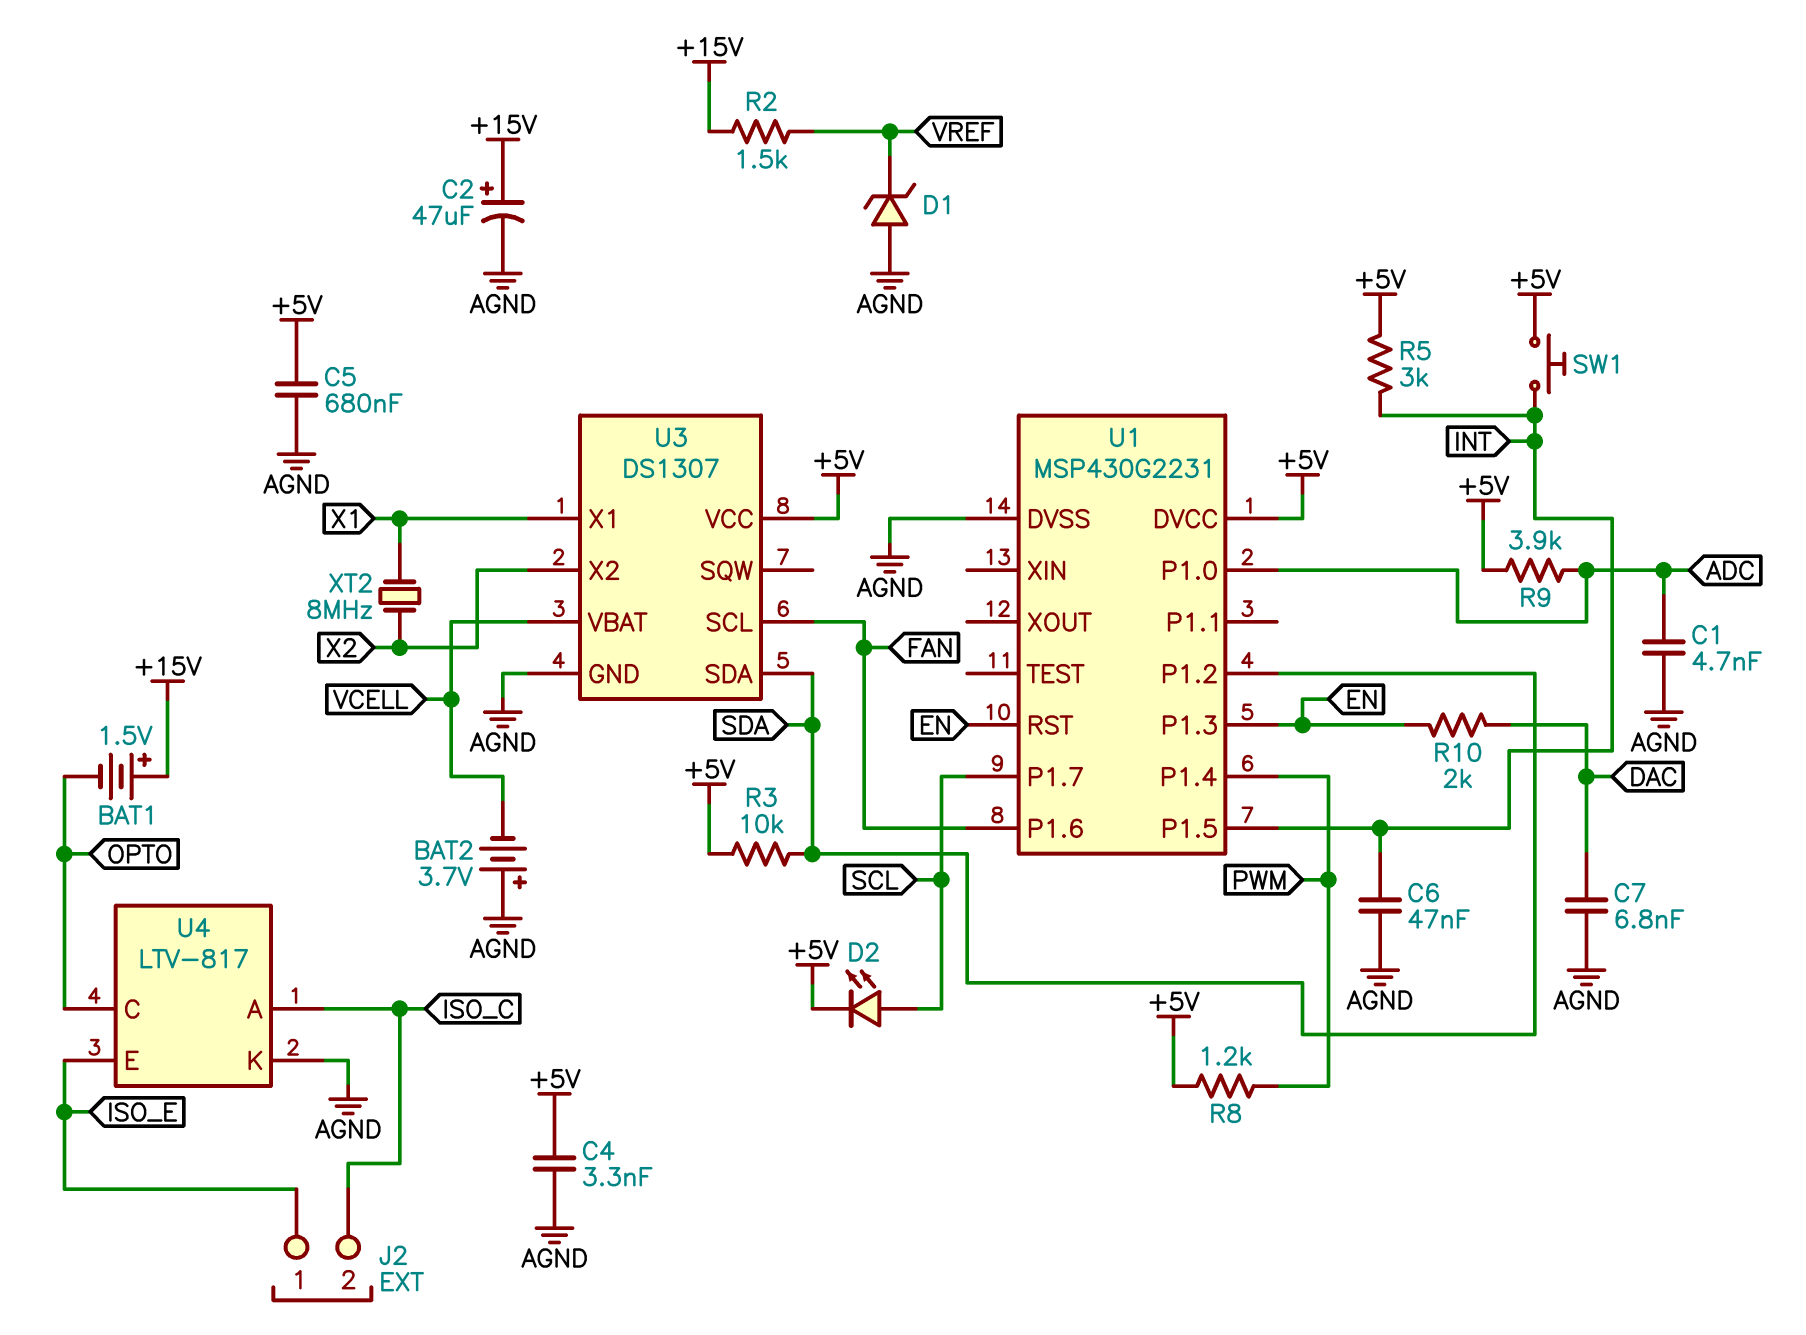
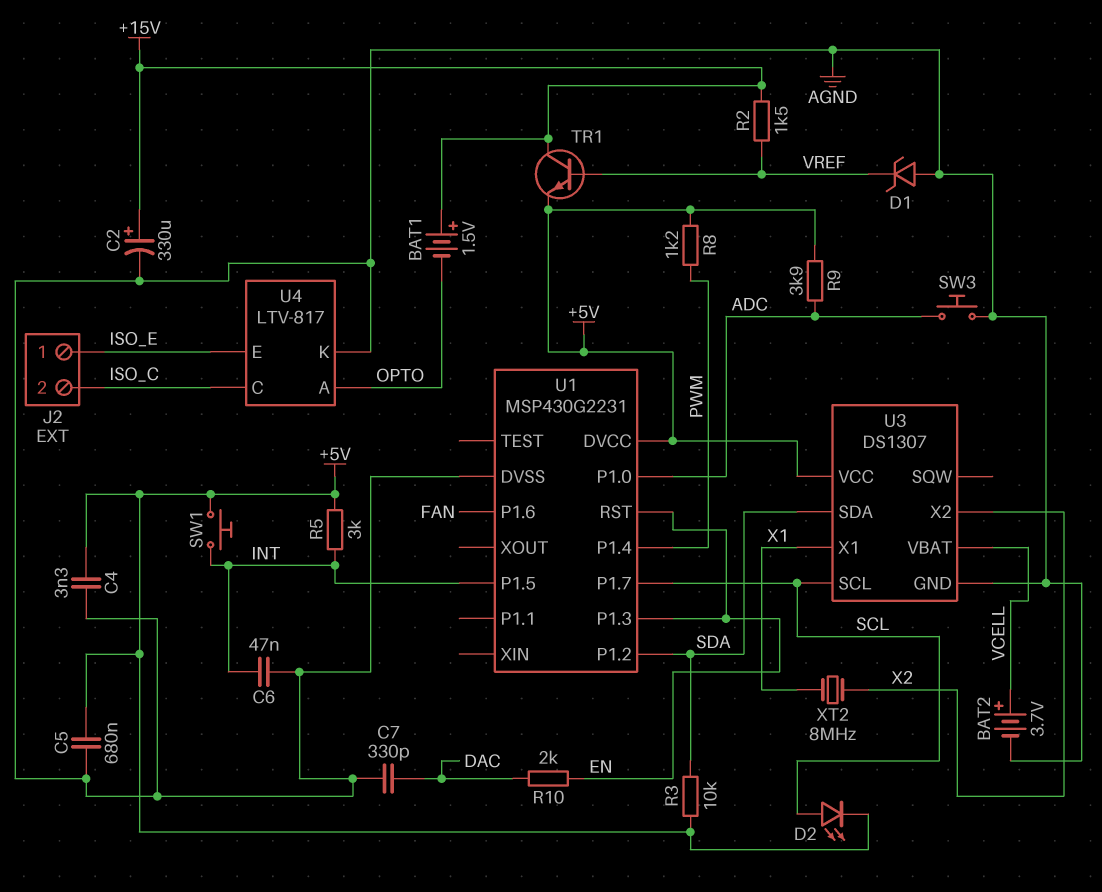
BAT2: 3.7V (plus AGND, minus VCELL) -> 3.7V (plus VCELL, minus AGND)
C1: 4.7nF (ADC, AGND) -> none
C2: 47uF (plus +15V, minus AGND) -> 330uF (plus +15V, minus AGND)
C7: 6.8nF (AGND, DAC) -> 330pF (AGND, DAC)
SW3: none -> button (ADC, AGND)
TR1: none -> NPN (B VREF, C +15V, E +5V)
U3 pin SCL: FAN -> SCL
U4 pin A: ISO_C -> OPTO
U4 pin C: OPTO -> ISO_C

